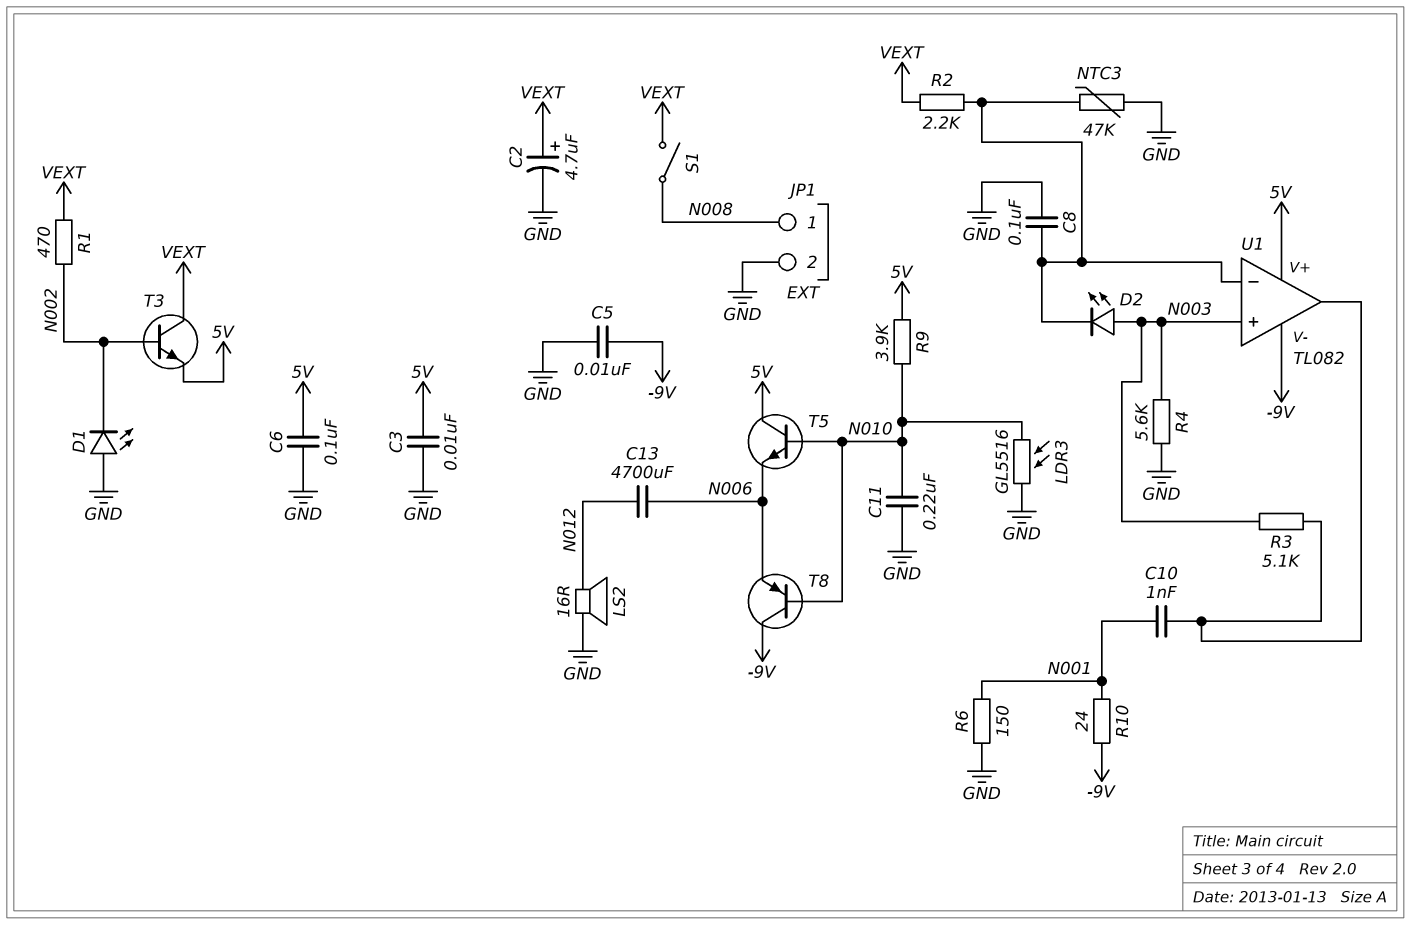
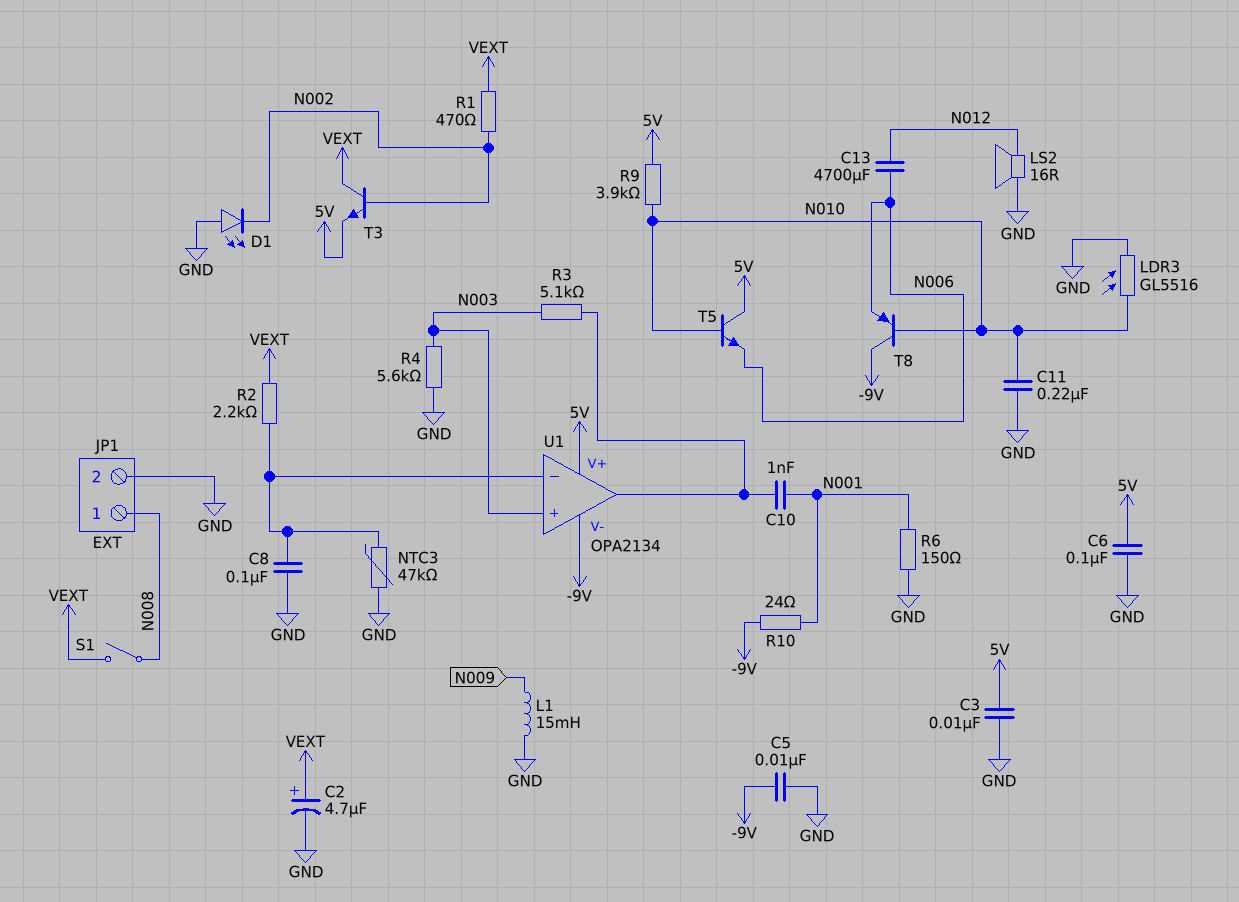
D2: LED (A N003, K U1/in-) -> none
L1: none -> 15mH (GND, N009)
U1: TL082 -> OPA2134

